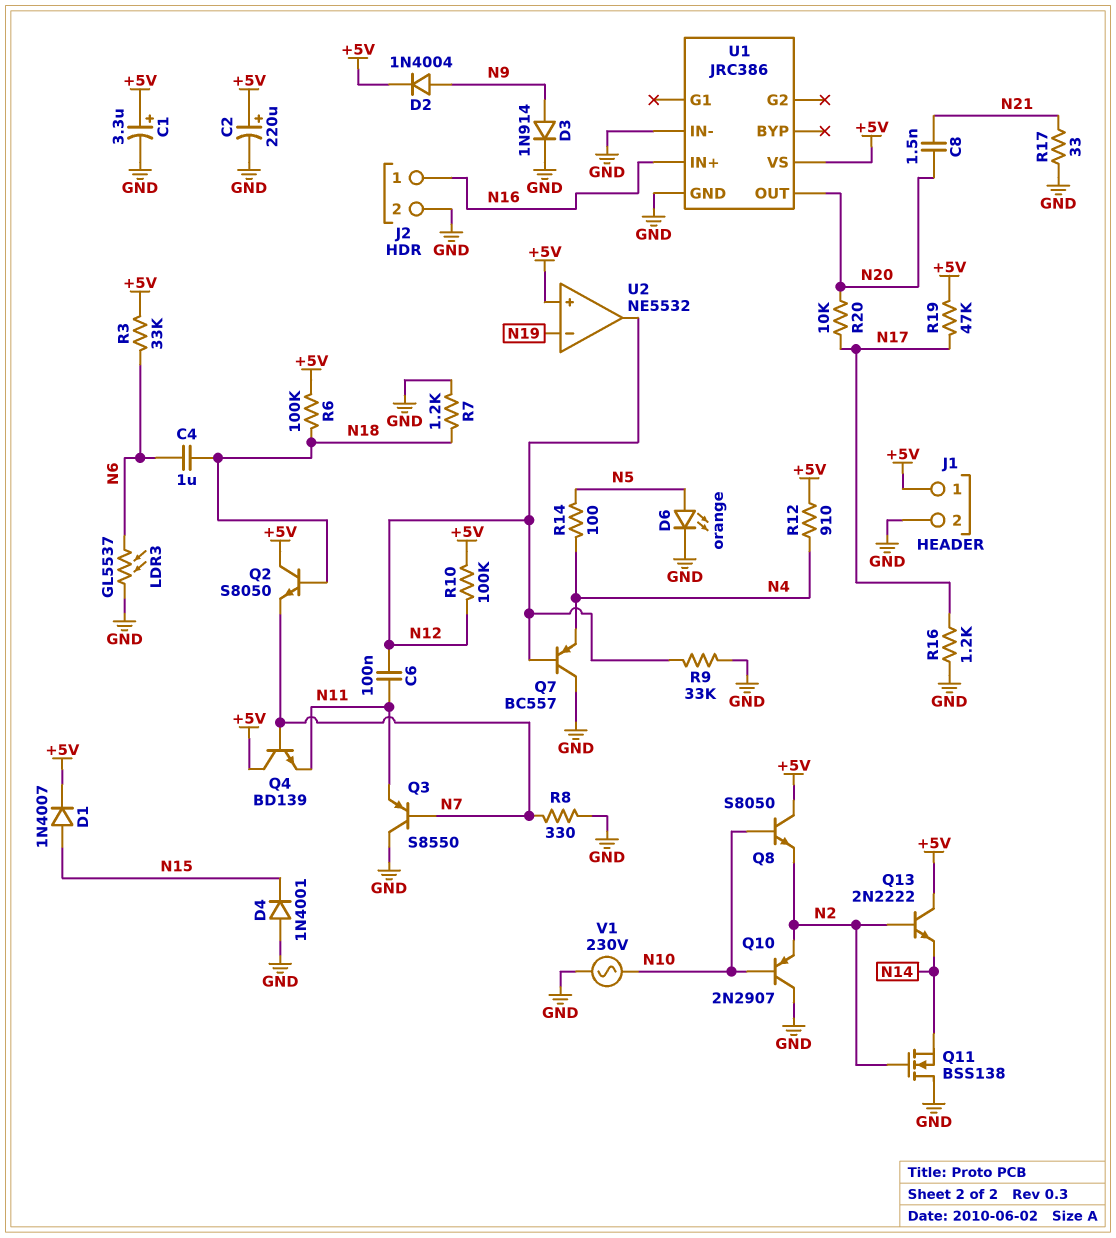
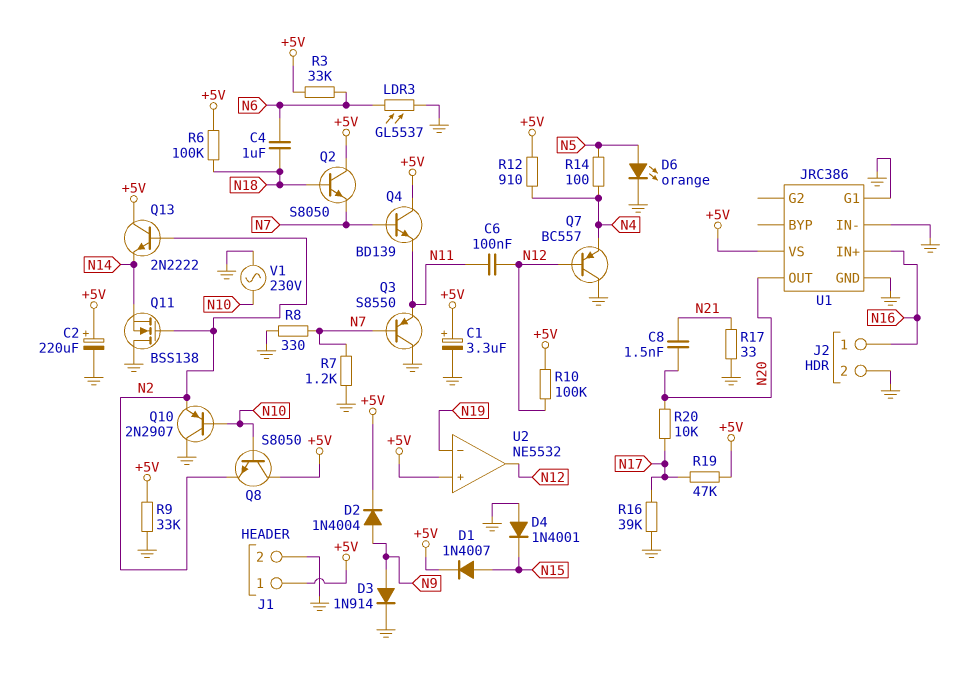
R7: 1.2k (GND, N18) -> 1.2k (GND, N7)
R9: 33k (GND, N12) -> 33k (+5V, GND)
R16: 1.2k (GND, N17) -> 39k (GND, N17)
U1 pin G1: none -> GND

